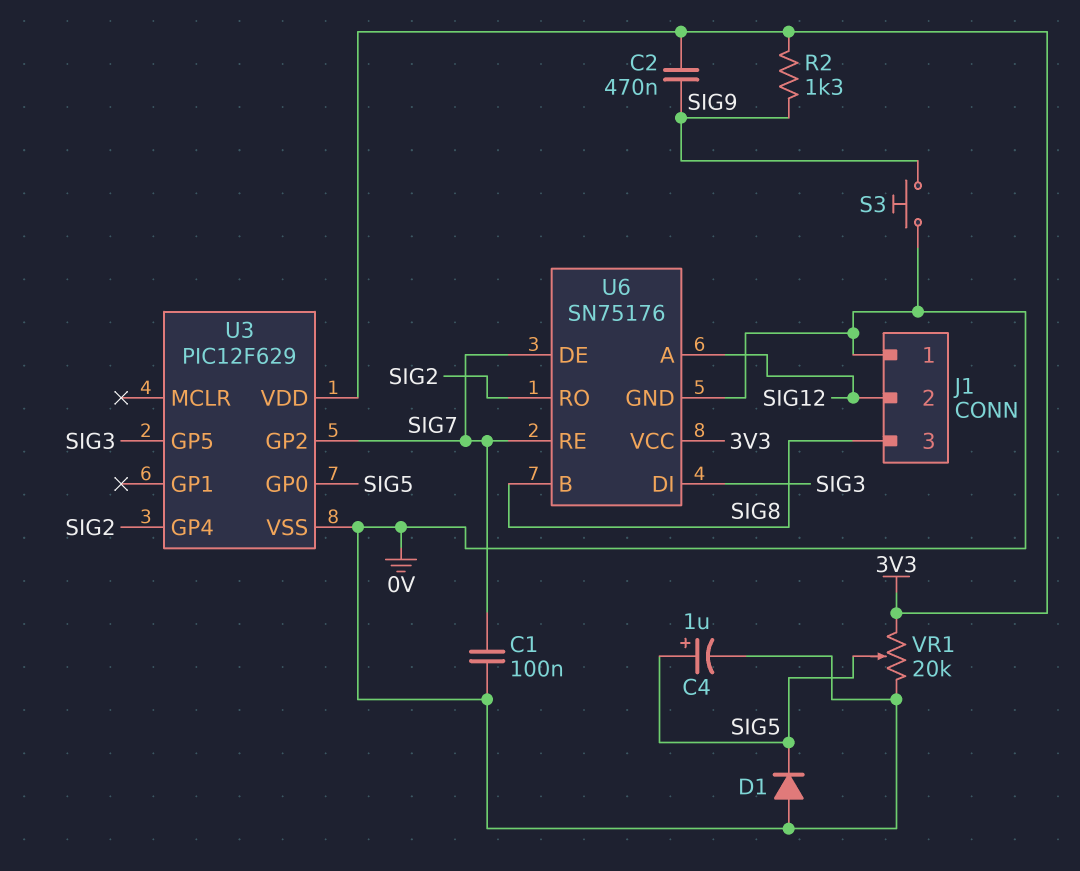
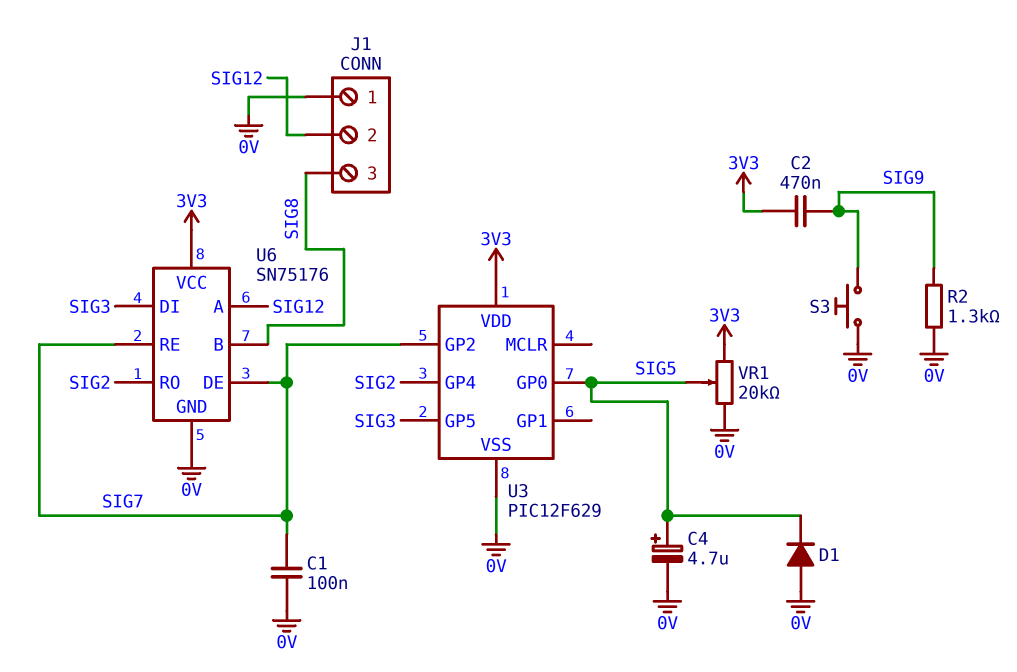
C4: 1uF (plus SIG5, minus 0V) -> 4.7uF (plus SIG5, minus 0V)
R2: 1.3k (3V3, SIG9) -> 1.3k (0V, SIG9)

